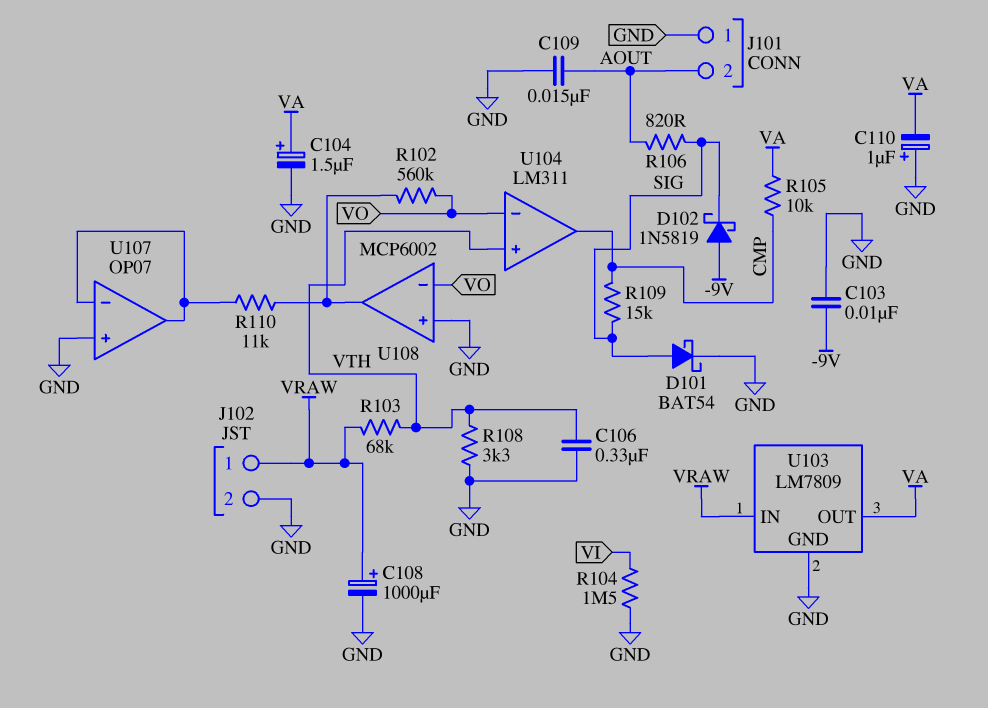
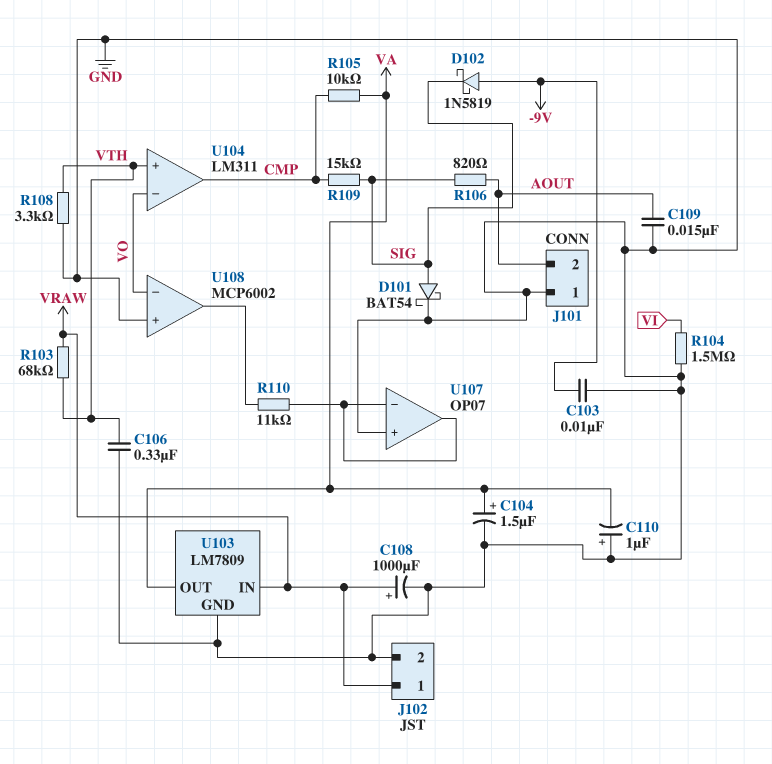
R102: 560k (U108/out, VO) -> none

